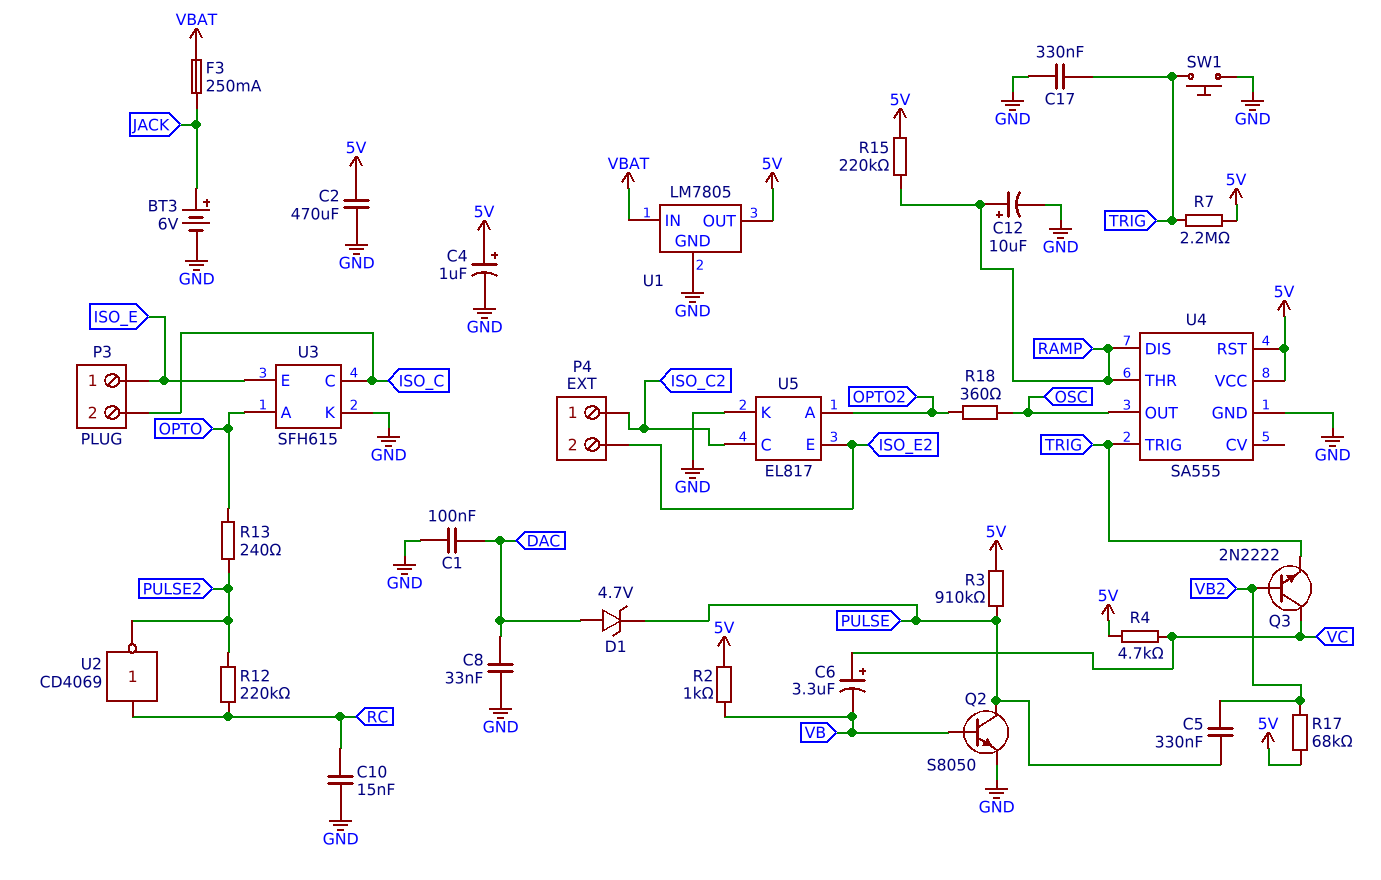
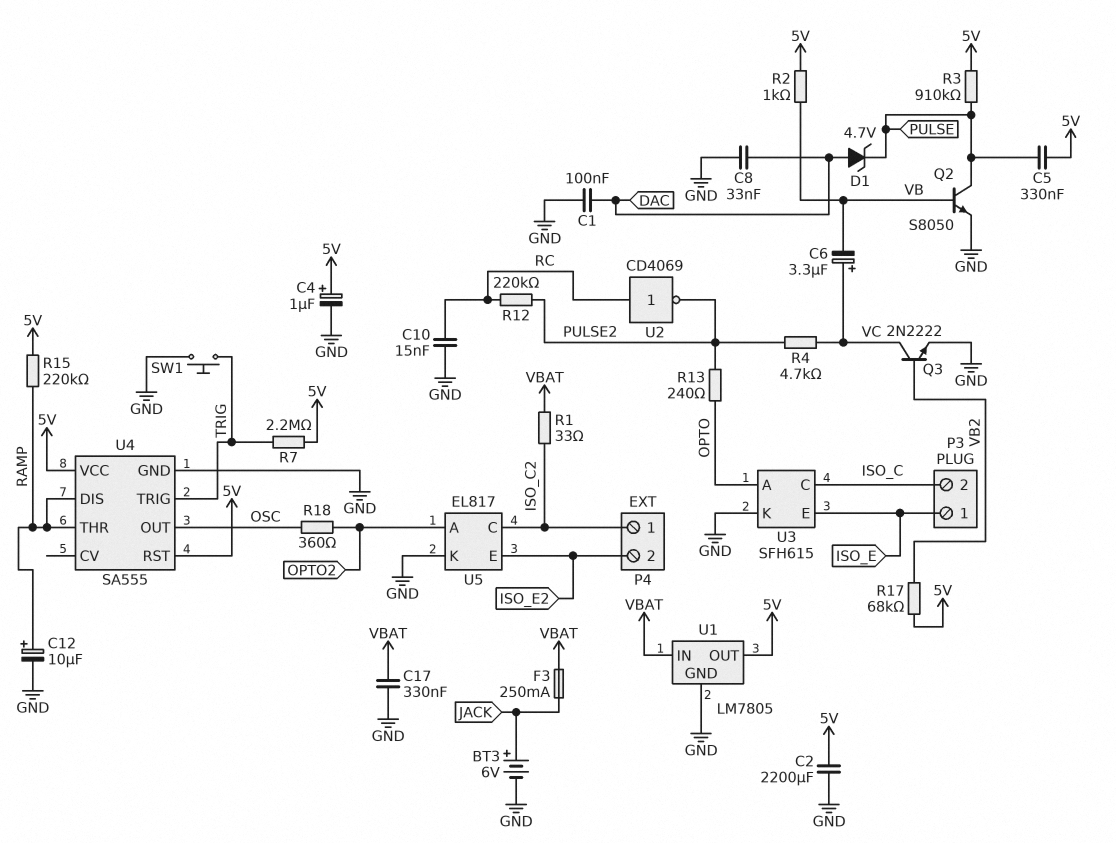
C2: 470uF (5V, GND) -> 2200uF (5V, GND)
C5: 330nF (PULSE, VB2) -> 330nF (5V, PULSE)
C17: 330nF (GND, TRIG) -> 330nF (GND, VBAT)
Q3: NPN 2N2222 (B VB2, C VC, E TRIG) -> NPN 2N2222 (B VB2, C VC, E GND)
R1: none -> 33 (ISO_C2, VBAT)
R4: 4.7k (5V, VC) -> 4.7k (PULSE2, VC)

